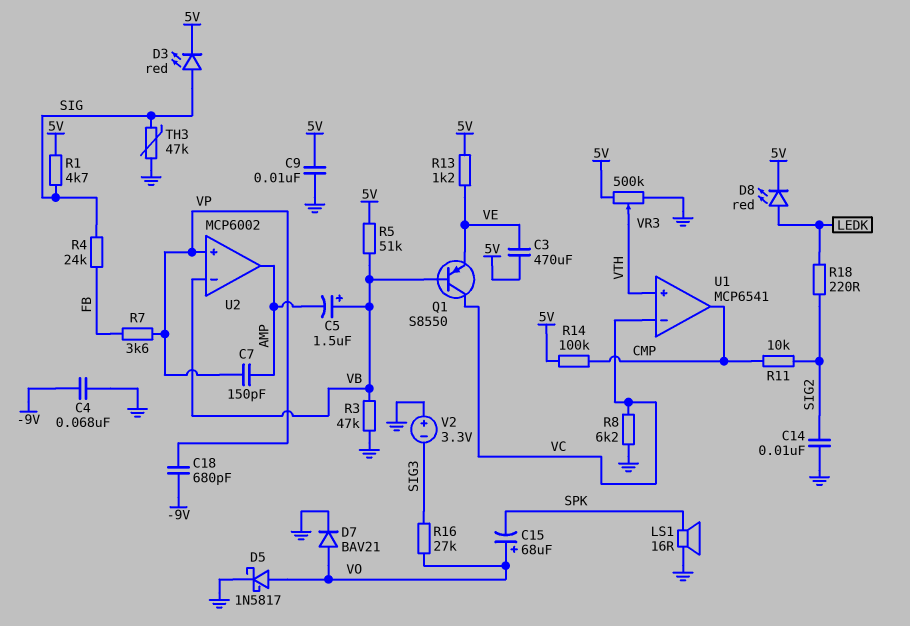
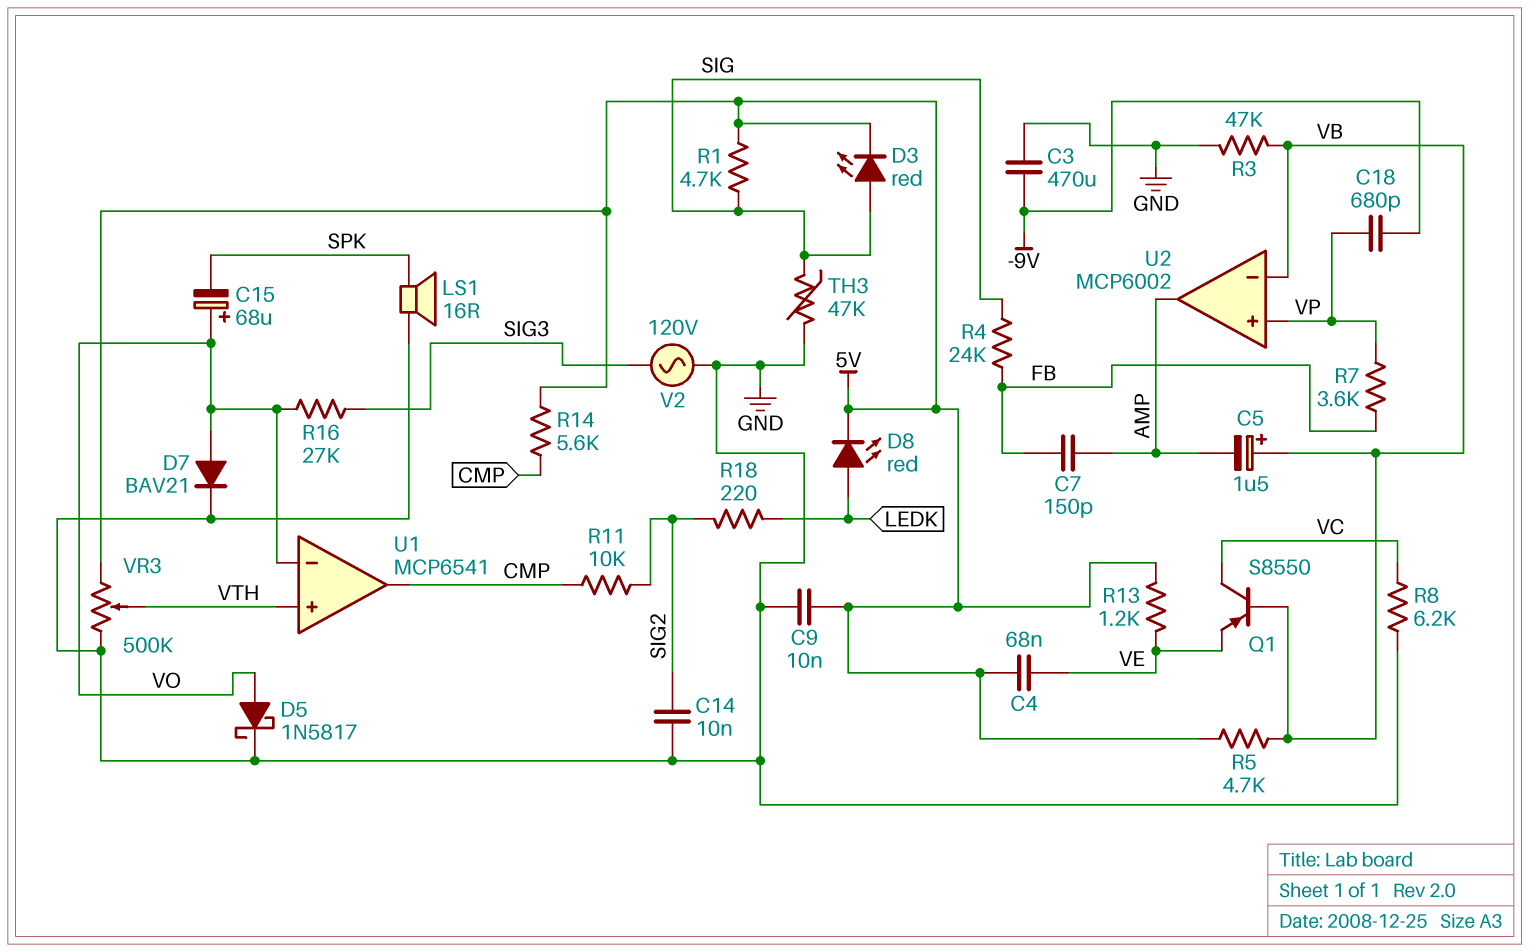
C3: 470uF (5V, VE) -> 470uF (-9V, GND)
C4: 68nF (-9V, GND) -> 68nF (5V, VE)
C7: 150pF (AMP, VP) -> 150pF (AMP, FB)
R5: 51k (5V, VB) -> 4.7k (5V, VB)
R14: 100k (5V, CMP) -> 5.6k (5V, CMP)
U1 pin in-: VC -> VO
V2: 3.3V (plus GND, minus SIG3) -> AC 120V (GND, SIG3)

